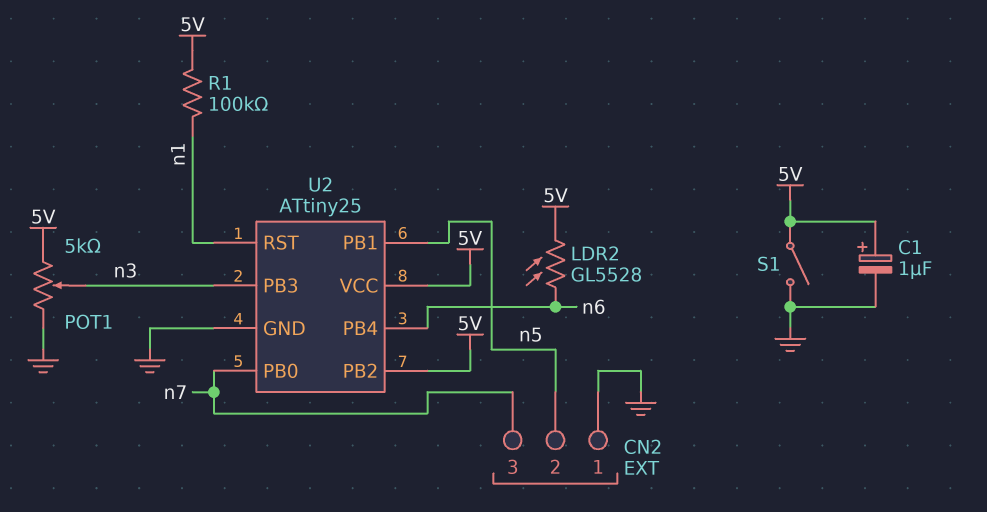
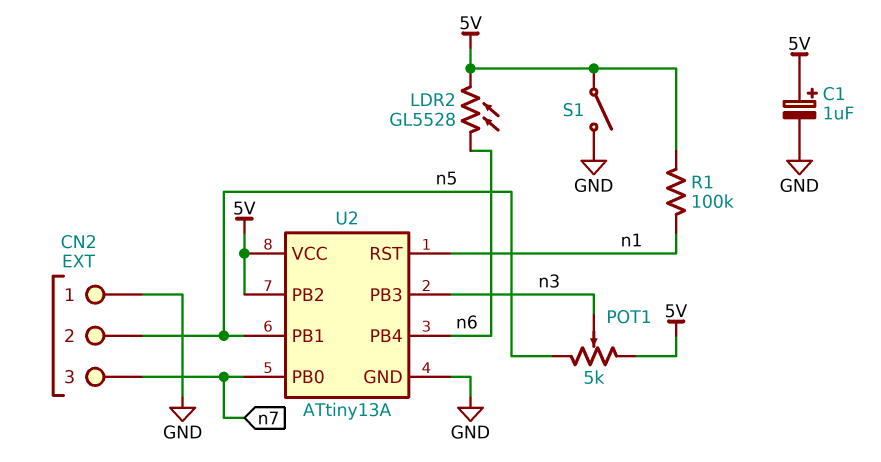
POT1: 5k (5V, GND, wiper n3) -> 5k (5V, n5, wiper n3)
U2: ATtiny25 -> ATtiny13A

